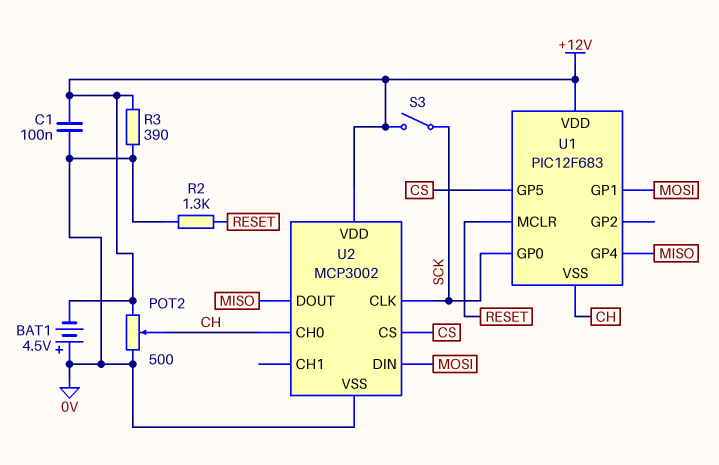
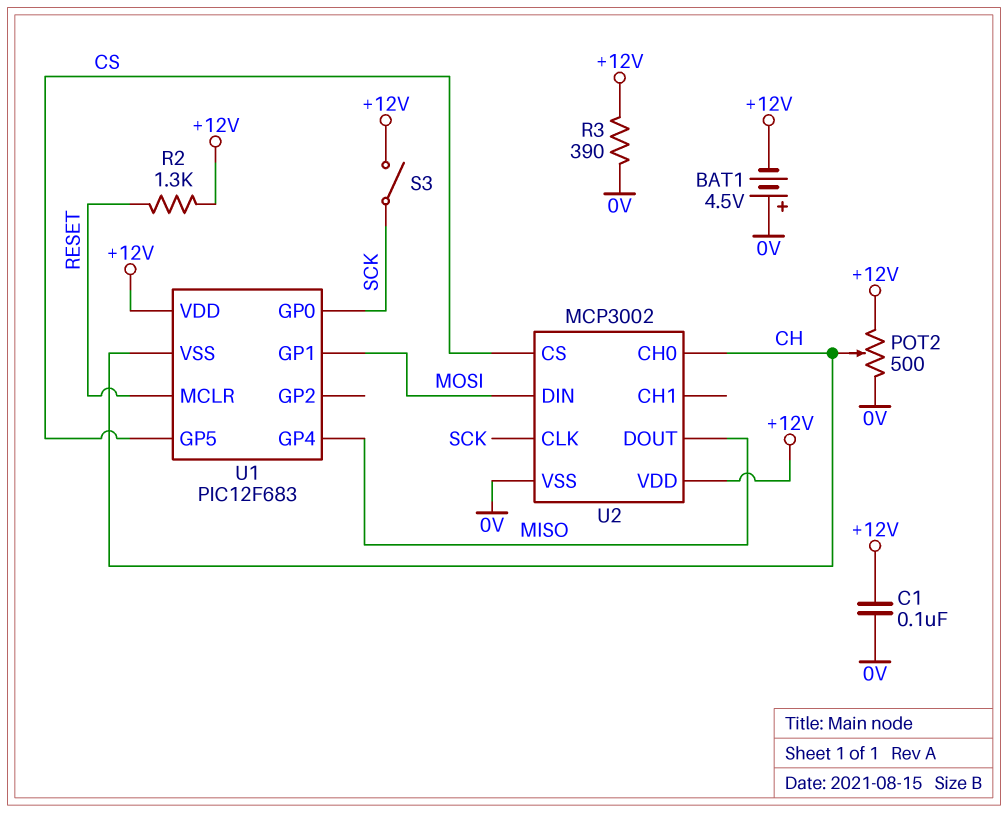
R2: 1.3k (0V, RESET) -> 1.3k (+12V, RESET)

